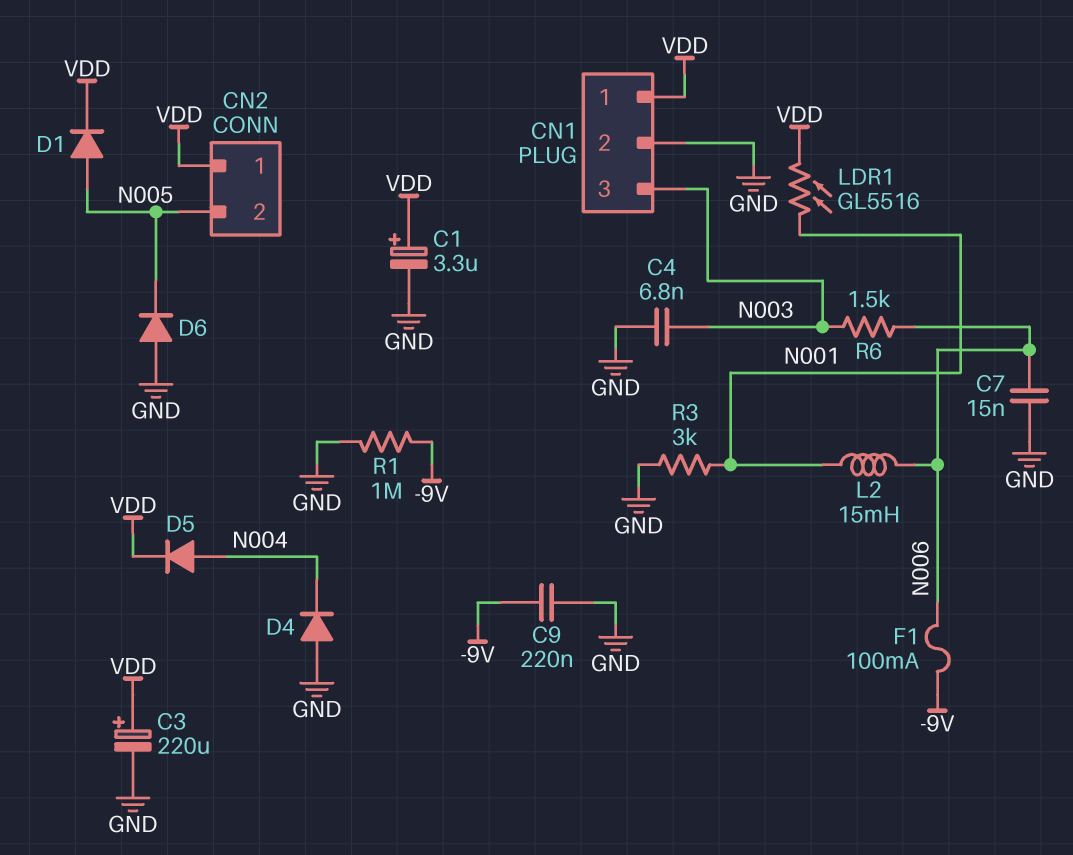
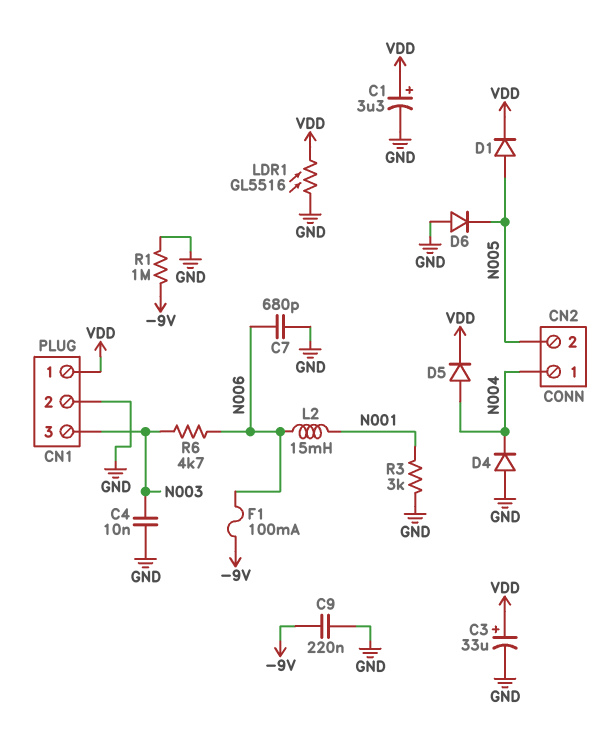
C3: 220uF (plus VDD, minus GND) -> 33uF (plus VDD, minus GND)
C4: 6.8nF (GND, N003) -> 10nF (GND, N003)
C7: 15nF (GND, N006) -> 680pF (GND, N006)
CN2 pin 1: VDD -> N004
LDR1: GL5516 (N001, VDD) -> GL5516 (GND, VDD)
R6: 1.5k (N003, N006) -> 4.7k (N003, N006)

